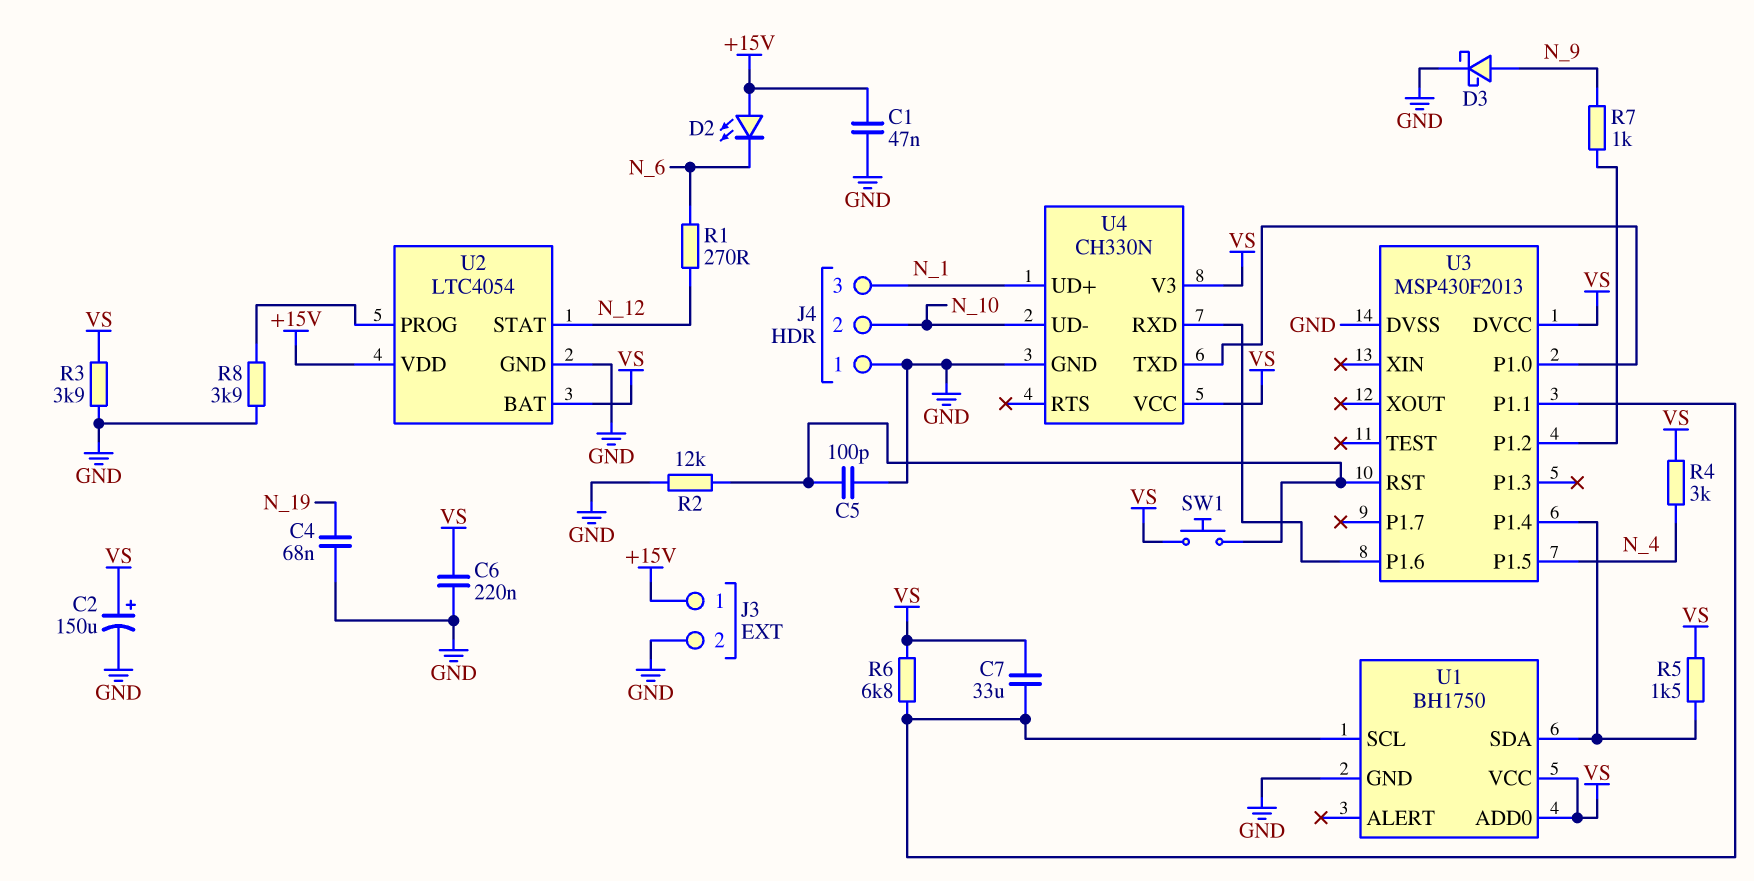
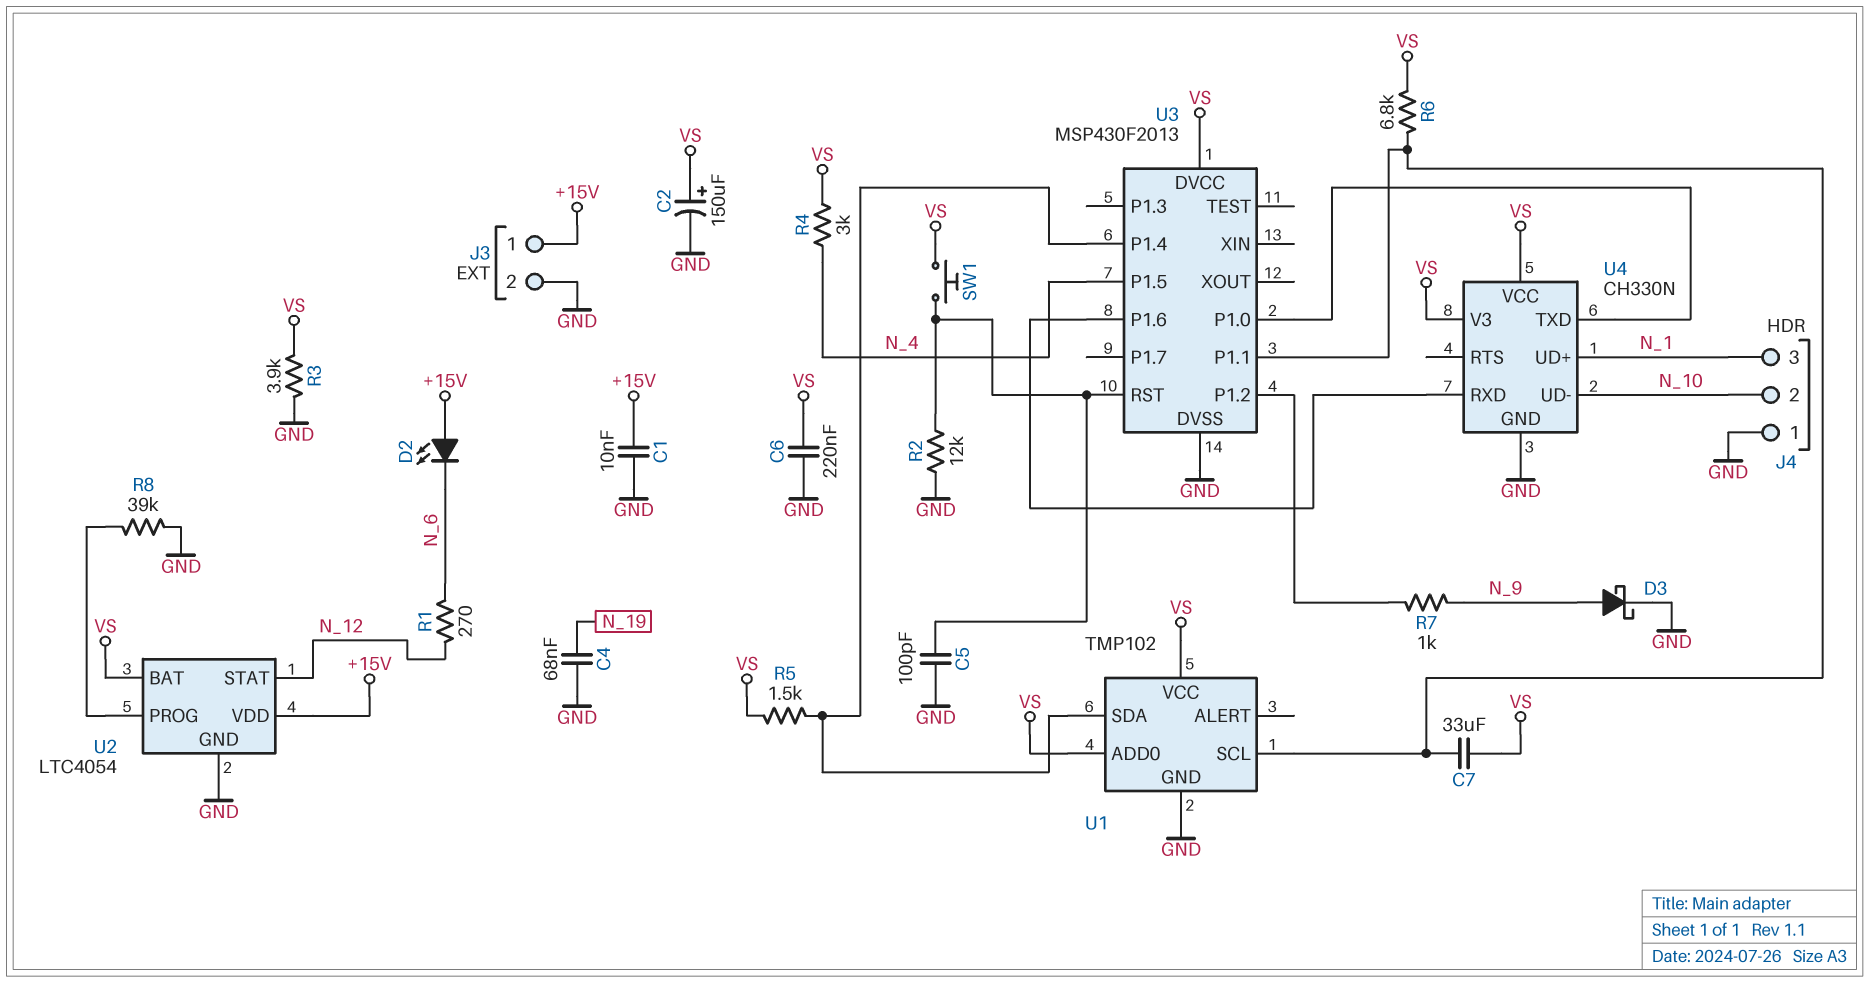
C1: 47nF (+15V, GND) -> 10nF (+15V, GND)
R8: 3.9k (GND, U2/PROG) -> 39k (GND, U2/PROG)
U1: BH1750 -> TMP102

